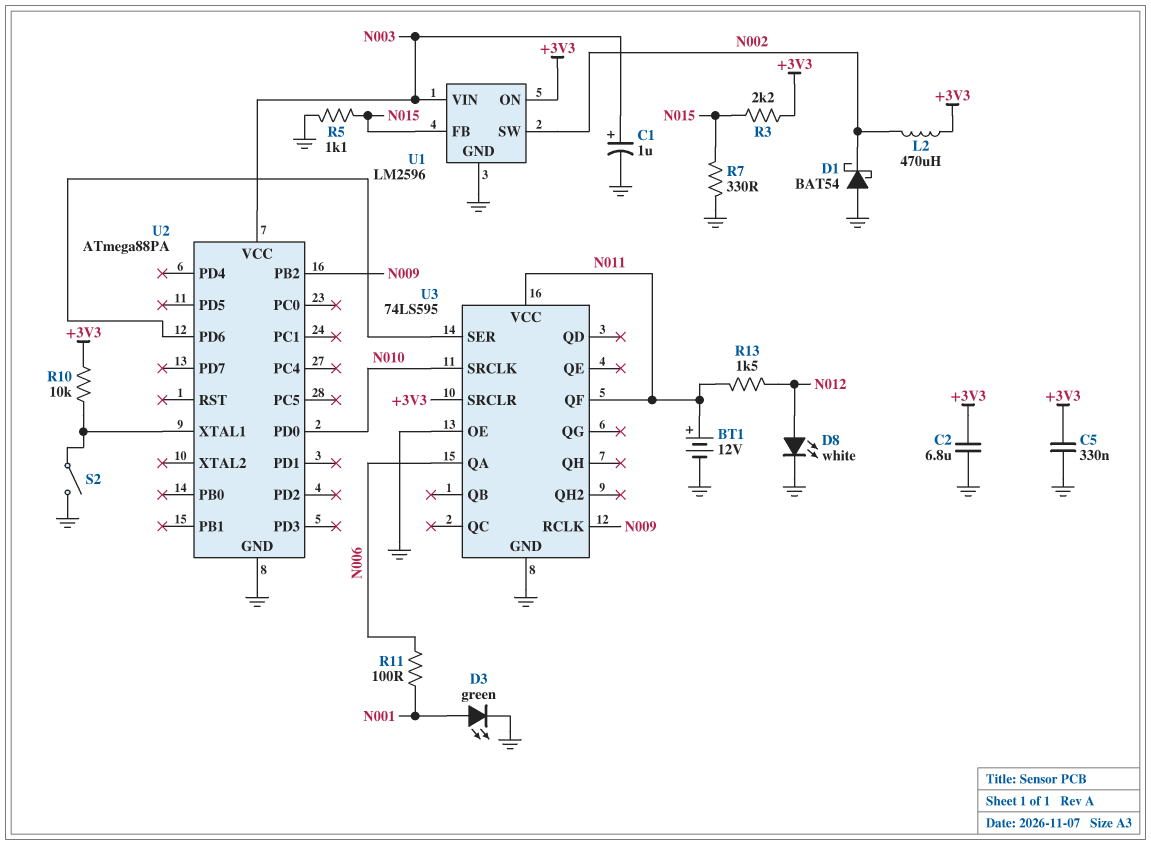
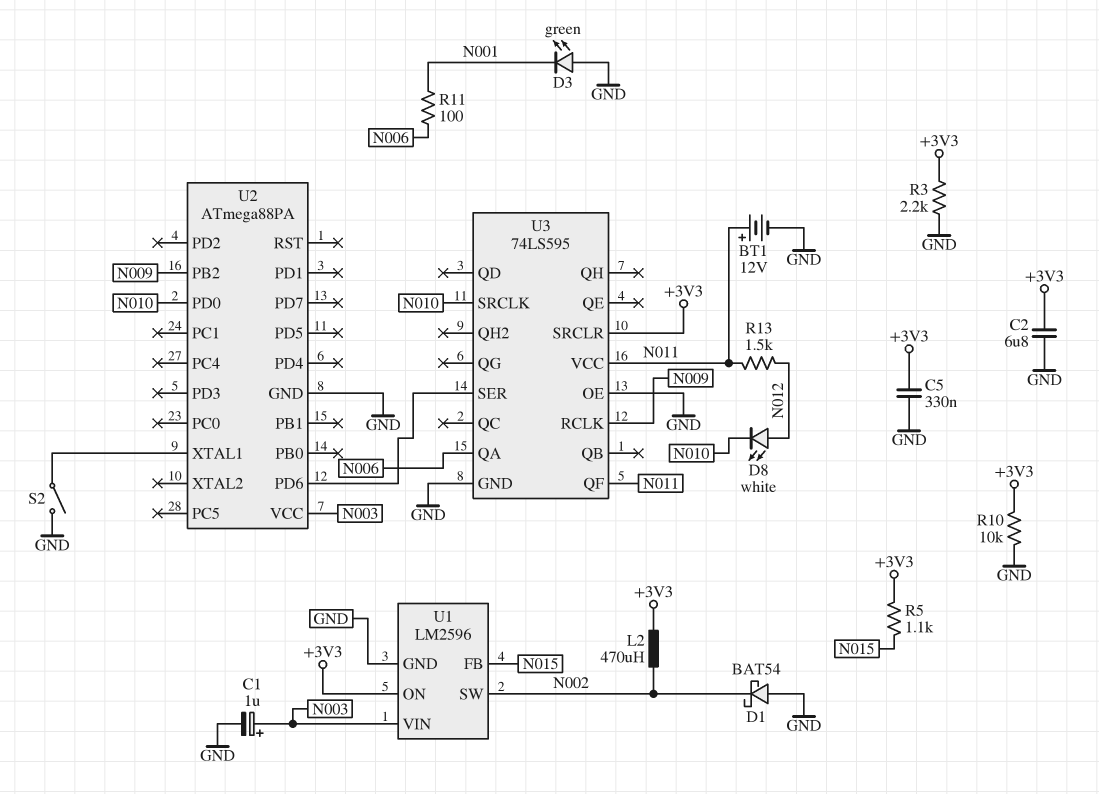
D3: LED green (A N001, K GND) -> LED green (A GND, K N001)
D8: LED white (A N012, K GND) -> LED white (A N012, K N010)
R3: 2.2k (+3V3, N015) -> 2.2k (+3V3, GND)
R5: 1.1k (GND, N015) -> 1.1k (+3V3, N015)
R7: 330 (GND, N015) -> none
R10: 10k (+3V3, U2/XTAL1) -> 10k (+3V3, GND)

